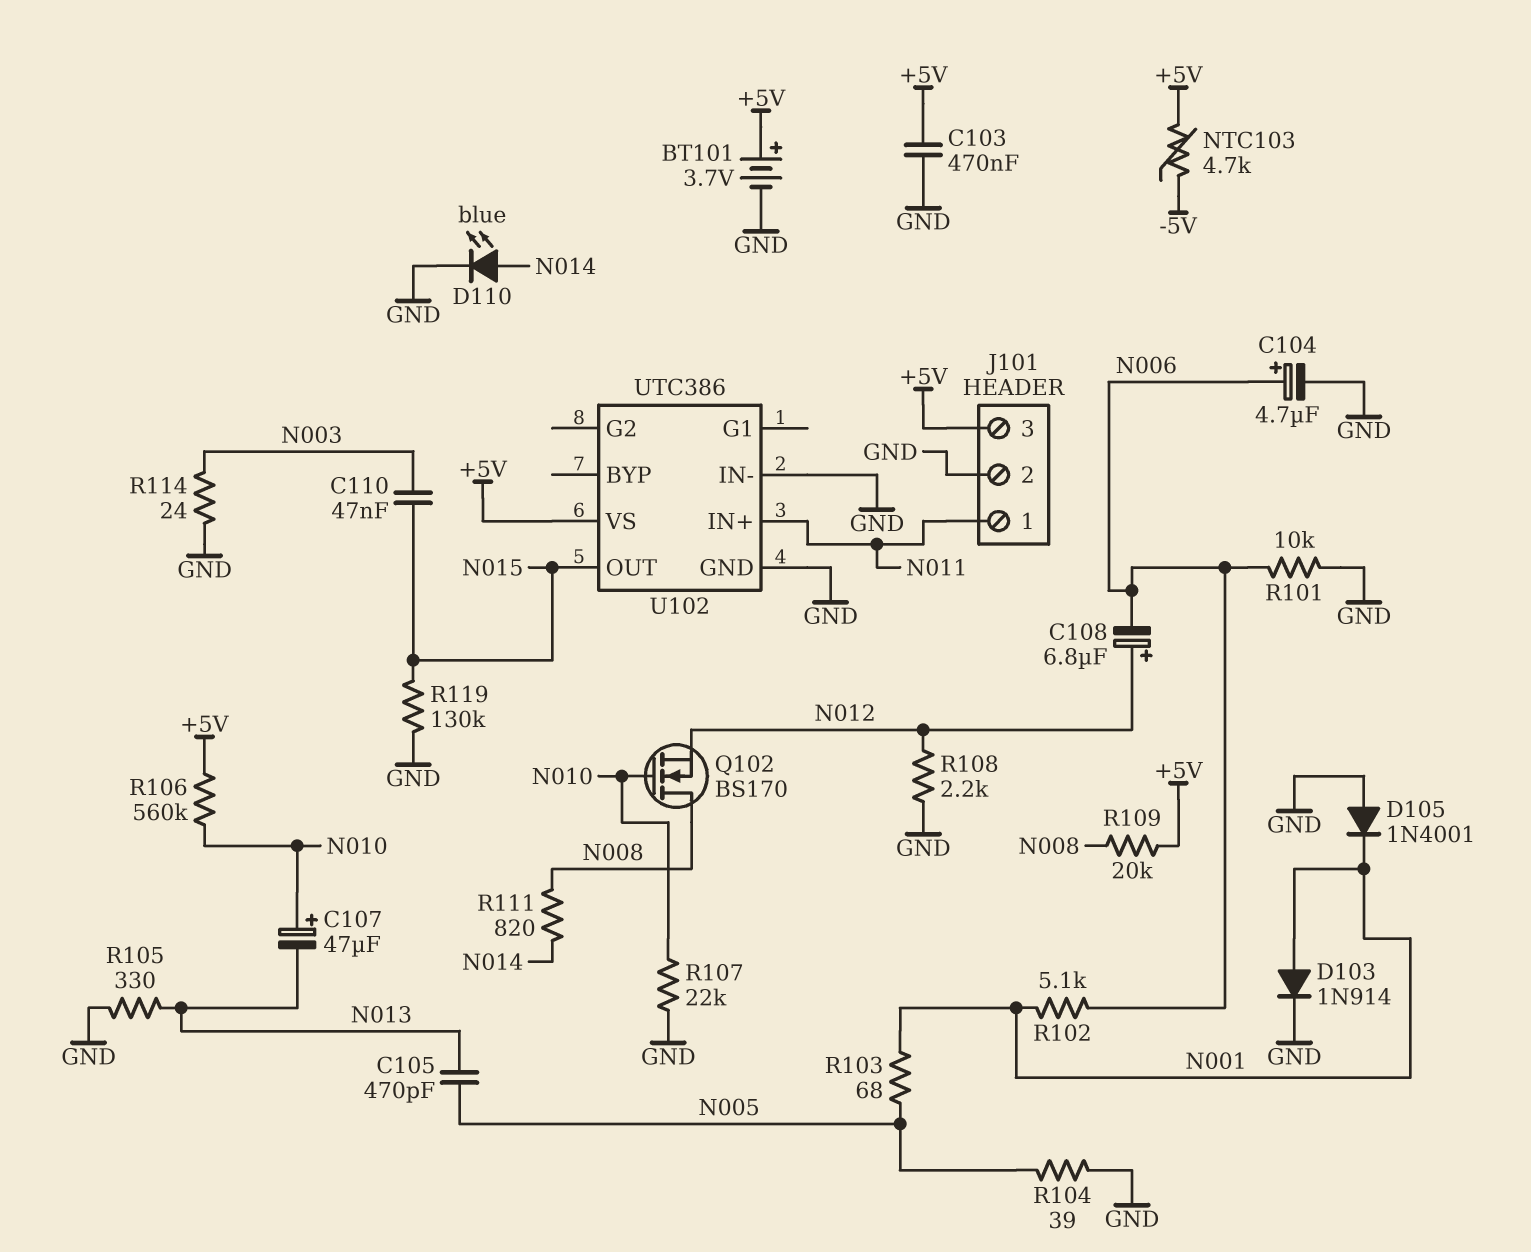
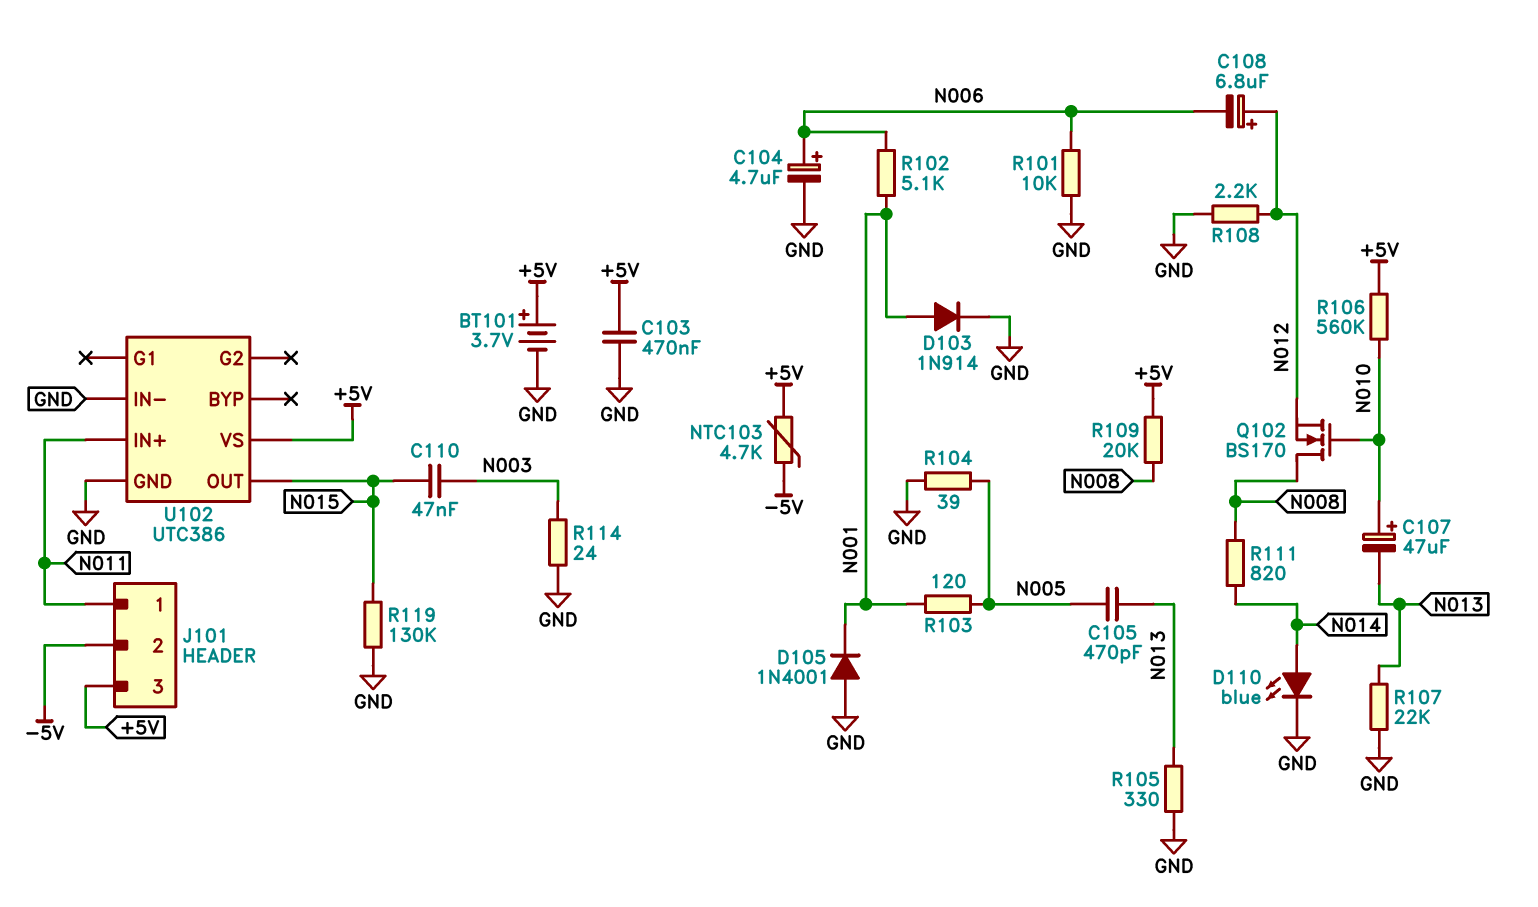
J101 pin 2: GND -> -5V
R103: 68 (N001, N005) -> 120 (N001, N005)
R107: 22k (GND, N010) -> 22k (GND, N013)

